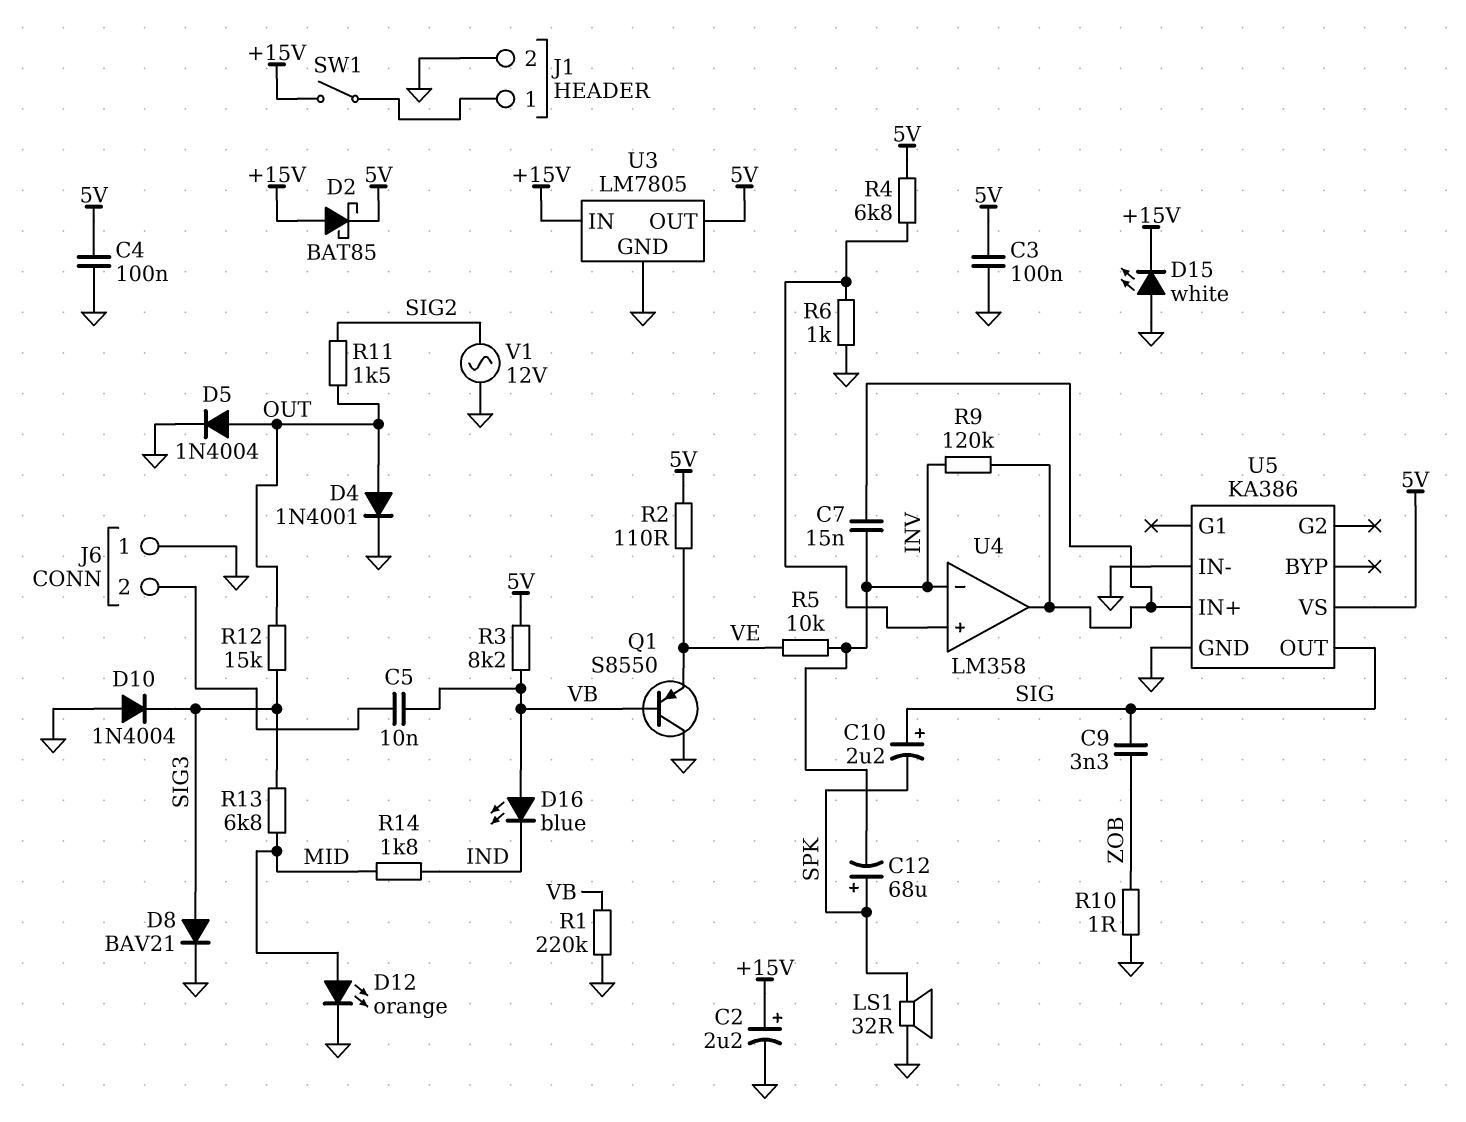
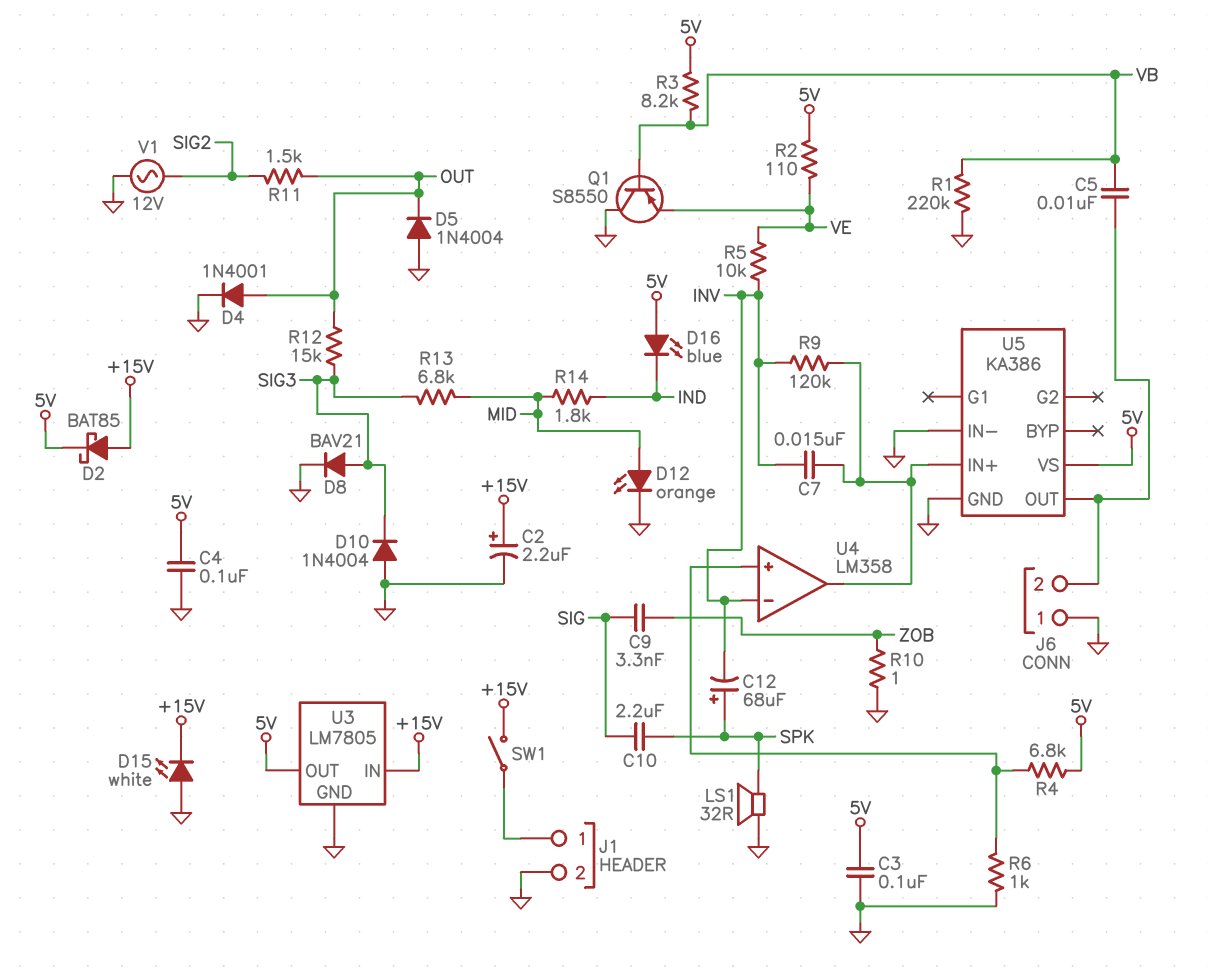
C10: 2.2uF (plus SIG, minus SPK) -> 2.2uF (SIG, SPK)
D5: diode 1N4004 (A OUT, K GND) -> diode 1N4004 (A GND, K OUT)
D16: LED blue (A VB, K IND) -> LED blue (A 5V, K IND)
U5 pin OUT: SIG -> J6/2

